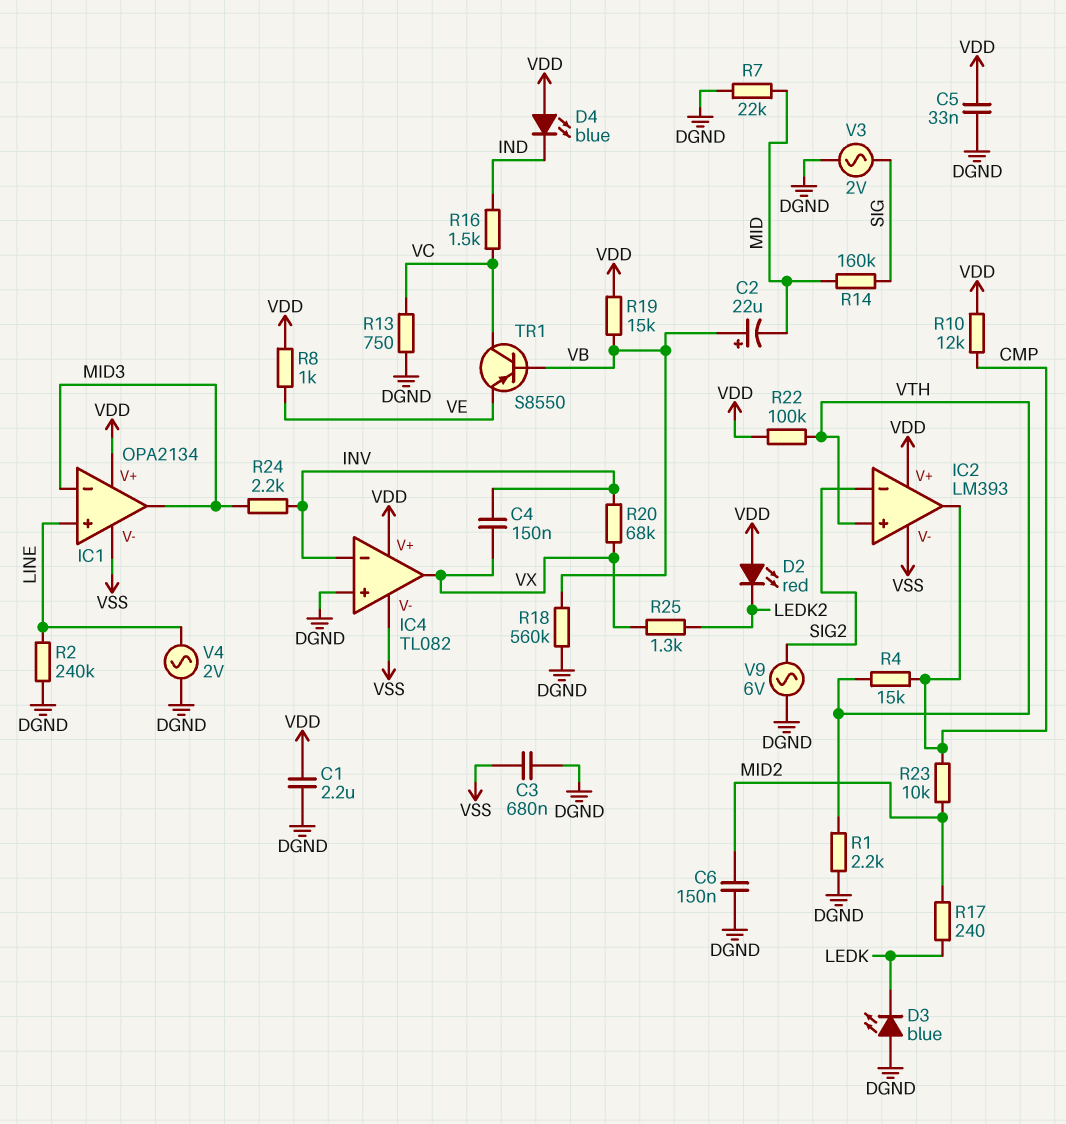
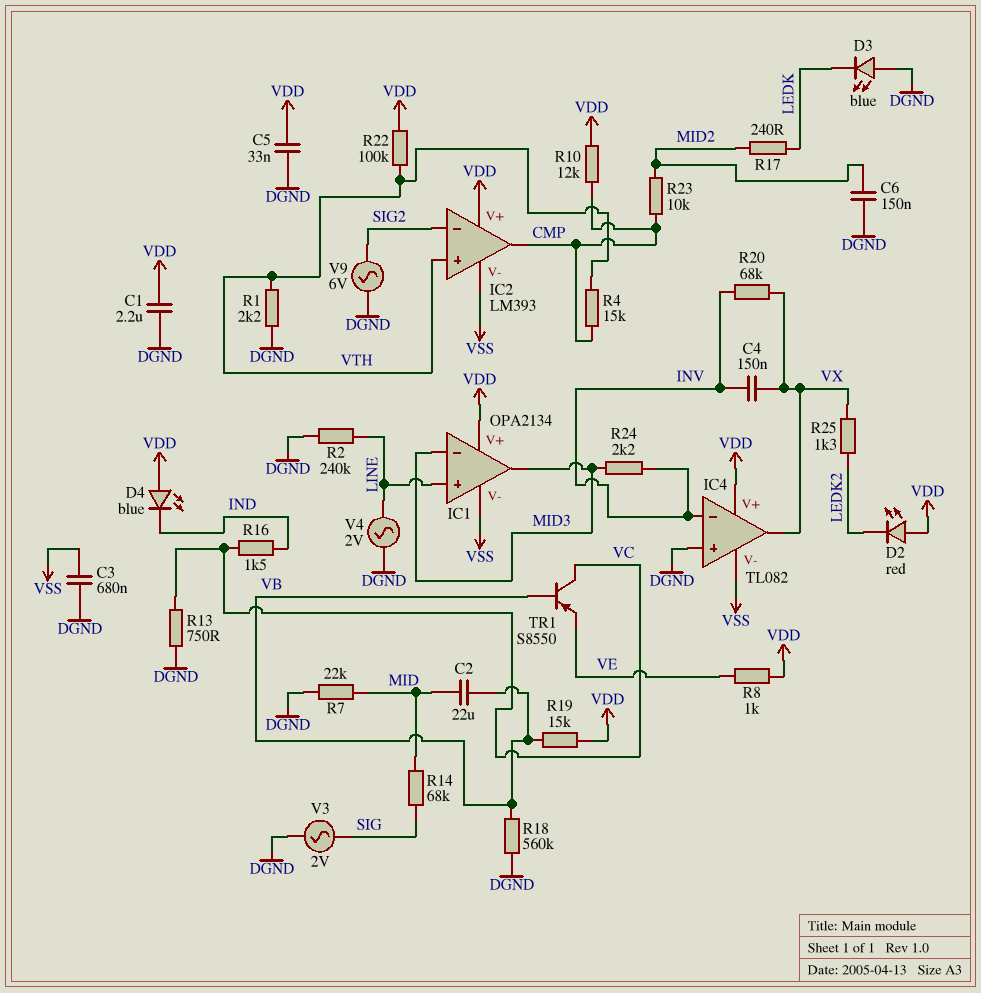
C2: 22uF (plus VB, minus MID) -> 22uF (MID, VB)
R14: 160k (MID, SIG) -> 68k (MID, SIG)

